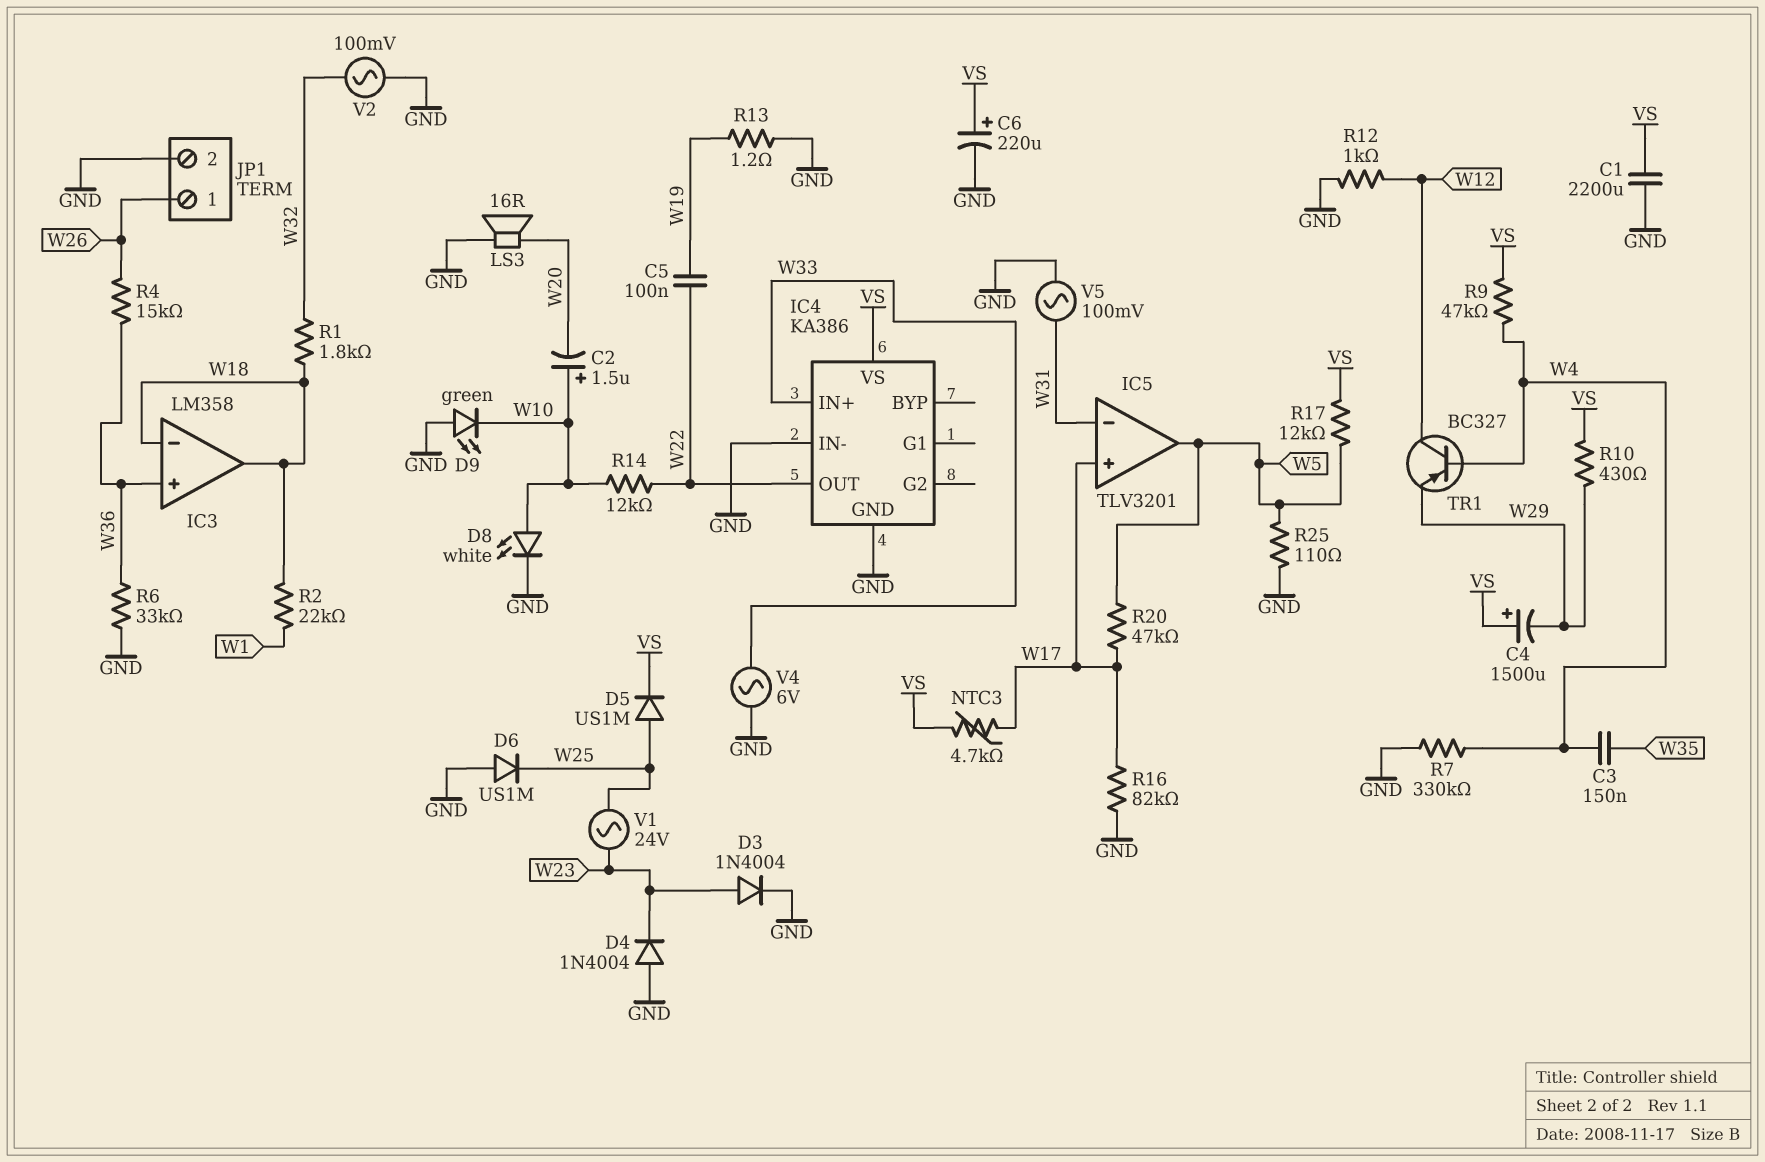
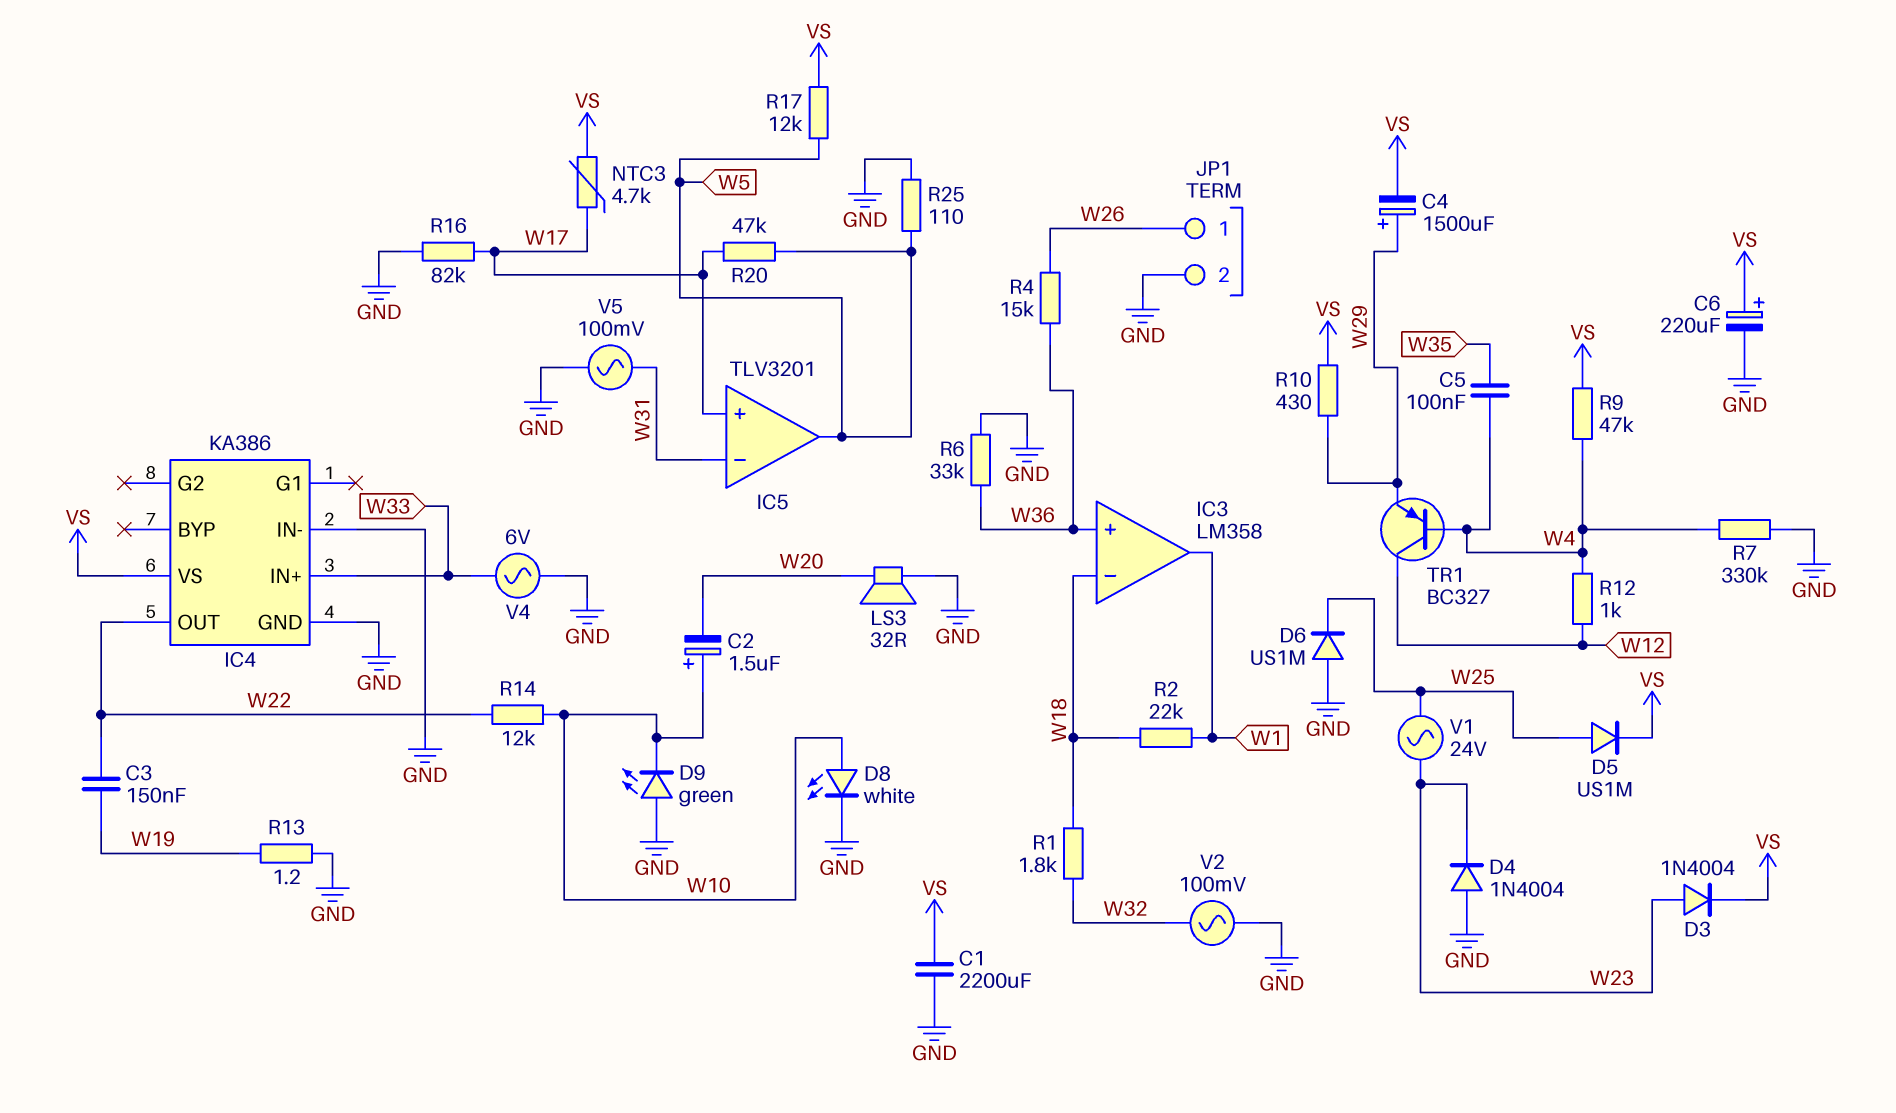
C3: 150nF (W4, W35) -> 150nF (W19, W22)
C4: 1500uF (plus VS, minus W29) -> 1500uF (plus W29, minus VS)
C5: 100nF (W19, W22) -> 100nF (W4, W35)
D3: diode 1N4004 (A W23, K GND) -> diode 1N4004 (A W23, K VS)
IC3 pin out: W18 -> W1
LS3: speaker 16R (GND, W20) -> speaker 32R (GND, W20)
R12: 1k (GND, W12) -> 1k (W4, W12)

